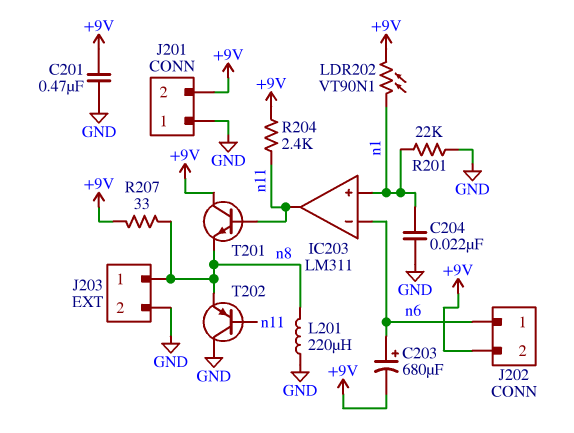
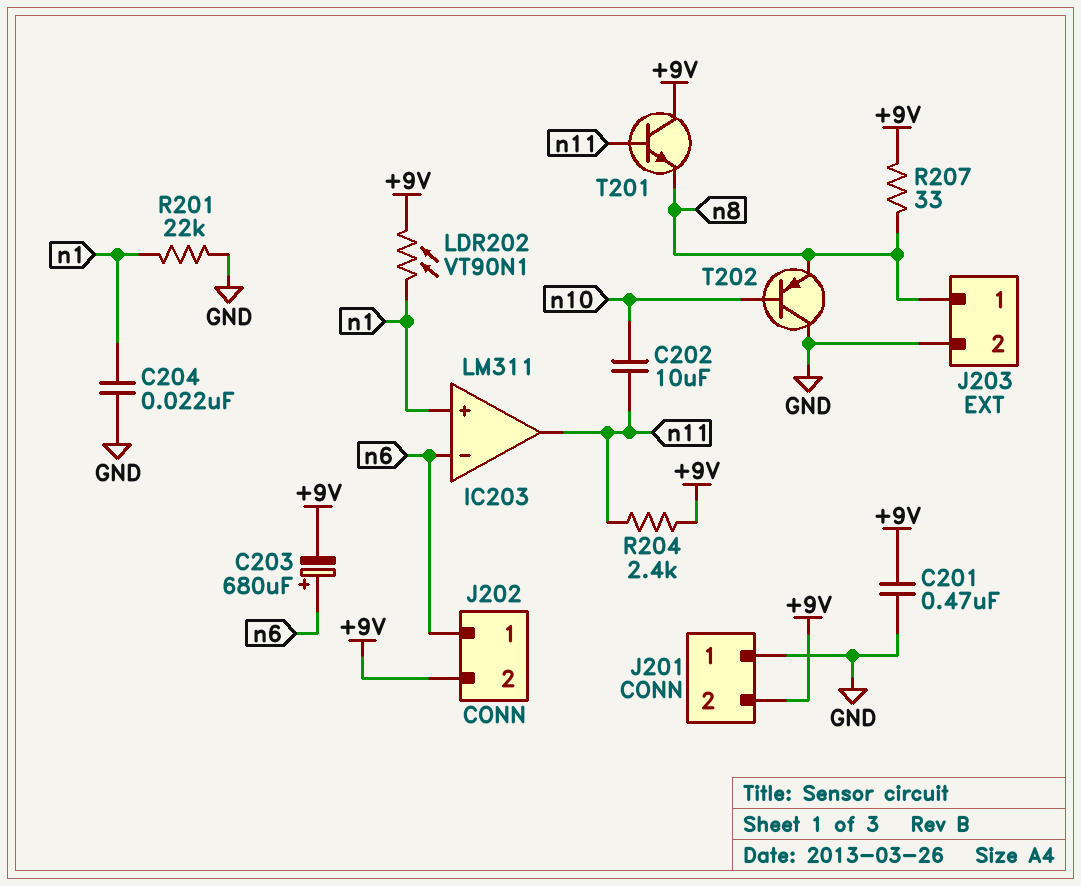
C202: none -> 10uF (n10, n11)
L201: 220uH (GND, n8) -> none
T202: PNP (B n11, C GND, E n8) -> PNP (B n10, C GND, E n8)

